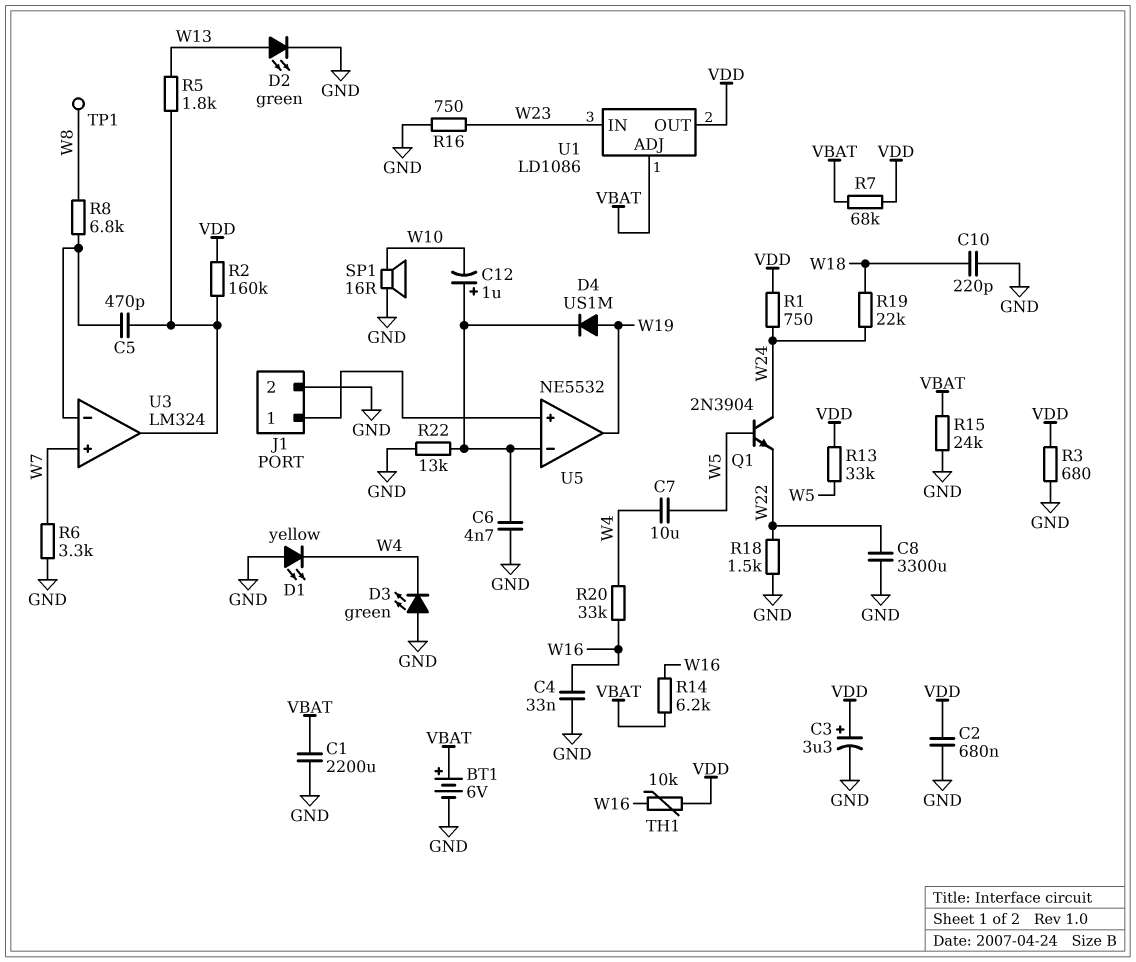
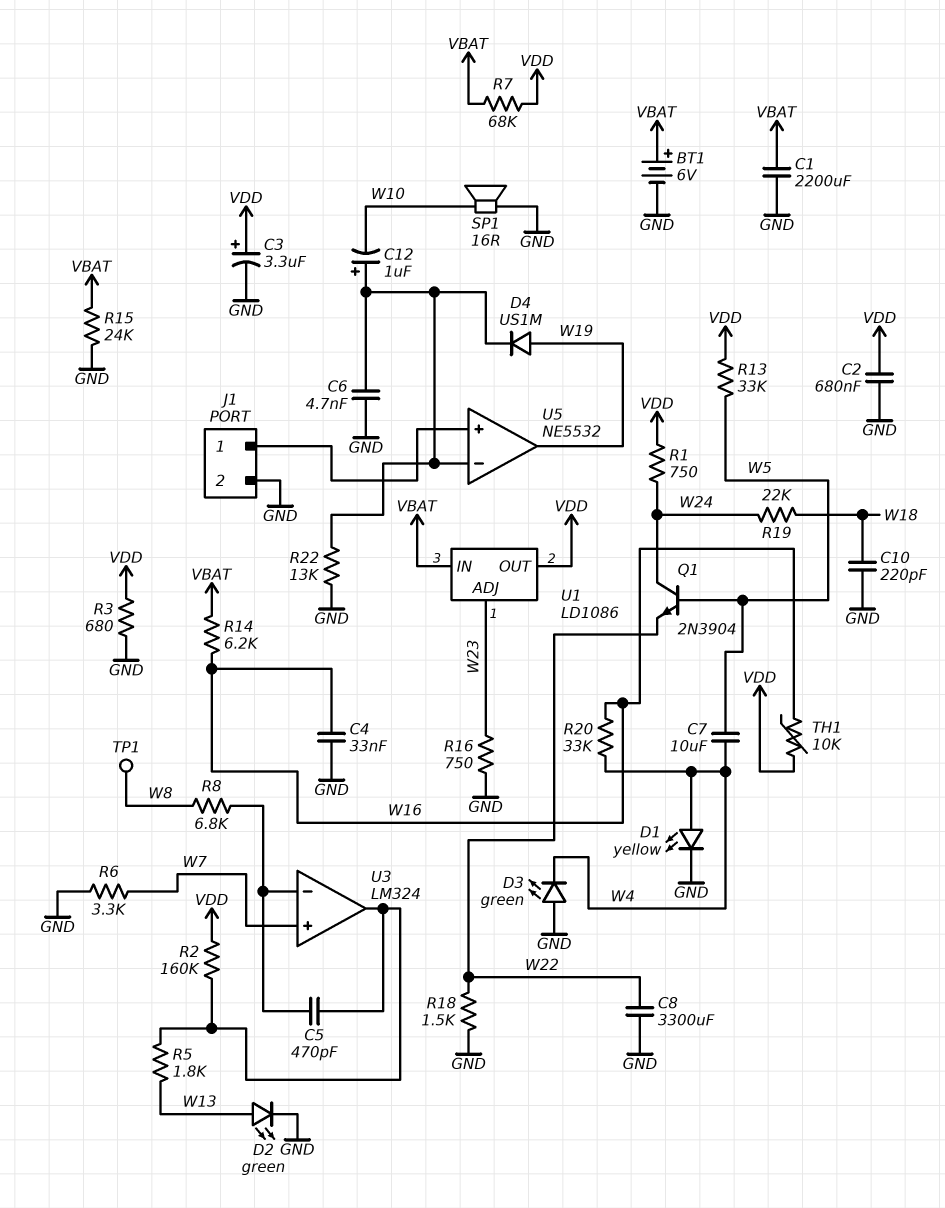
D1: LED yellow (A GND, K W4) -> LED yellow (A W4, K GND)
U1 pin ADJ: VBAT -> W23
U1 pin IN: W23 -> VBAT

